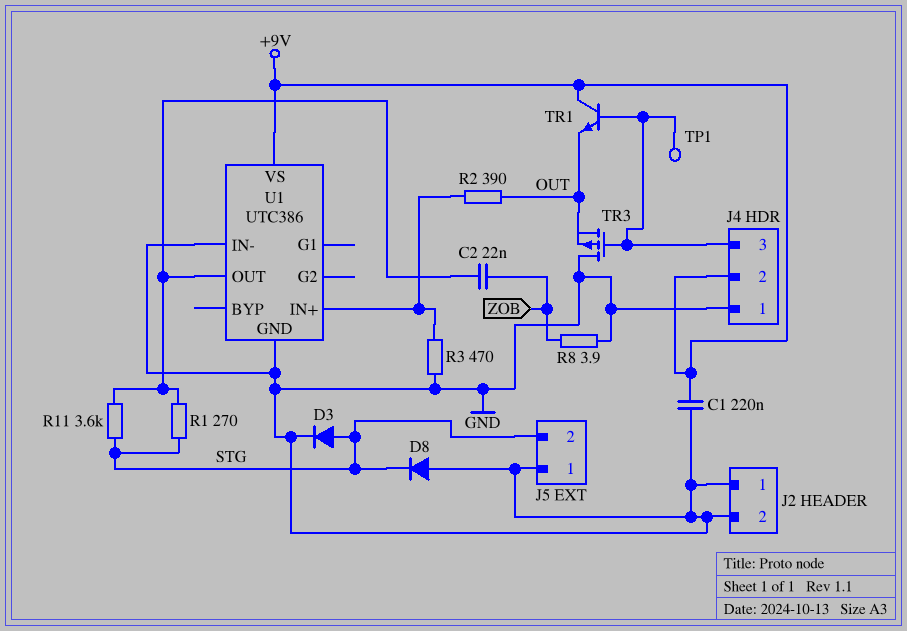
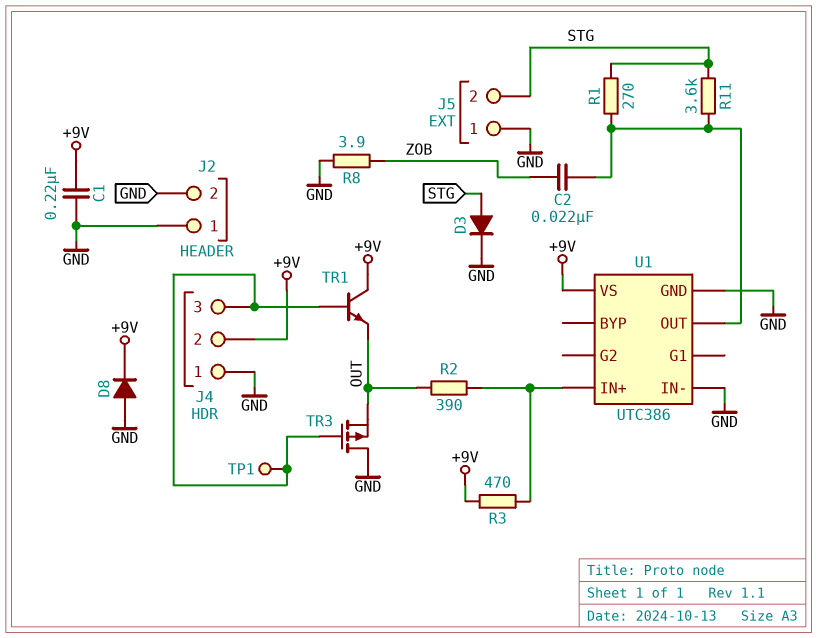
D8: diode (A GND, K STG) -> diode (A GND, K +9V)
R3: 470 (GND, U1/IN+) -> 470 (+9V, U1/IN+)

